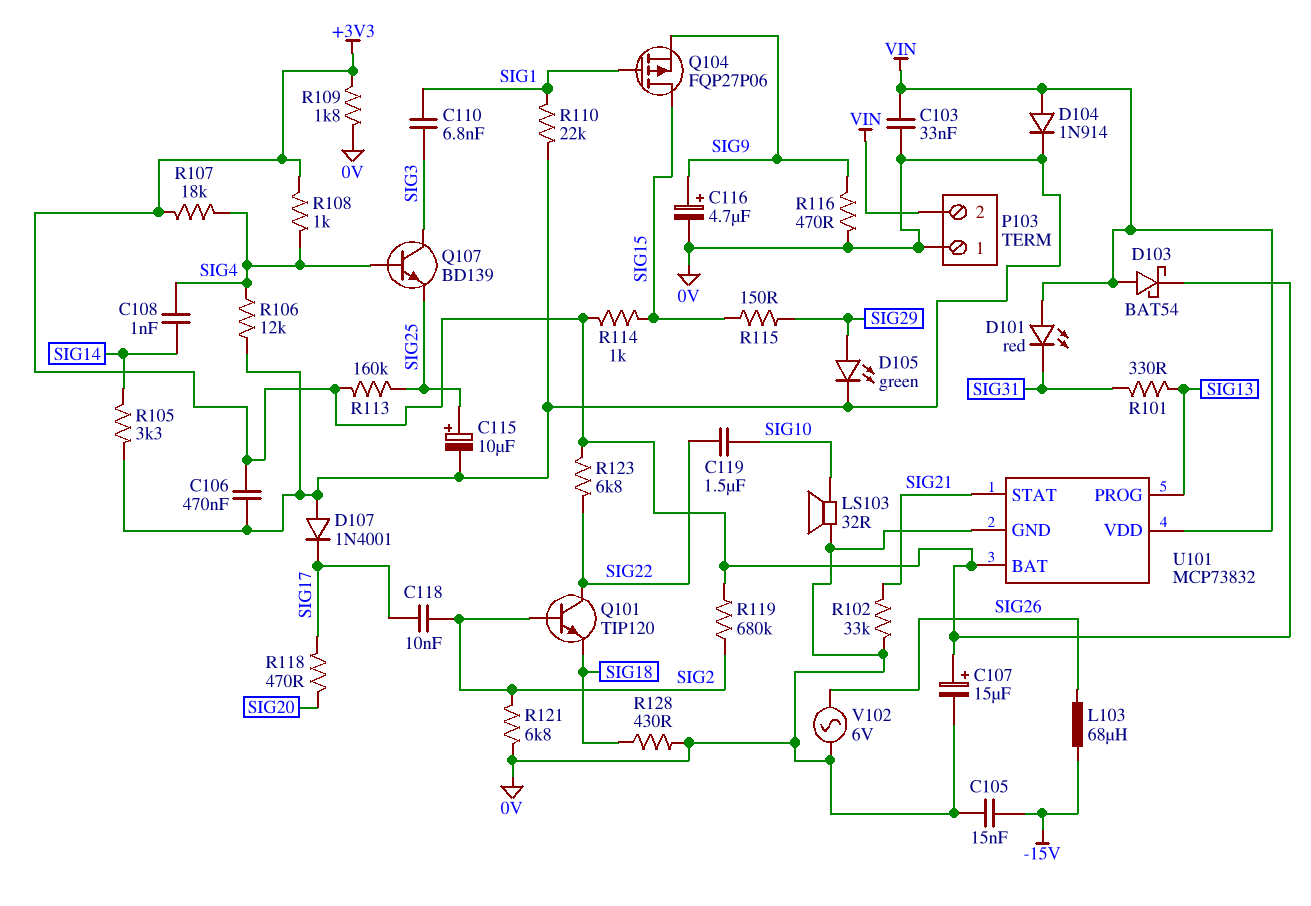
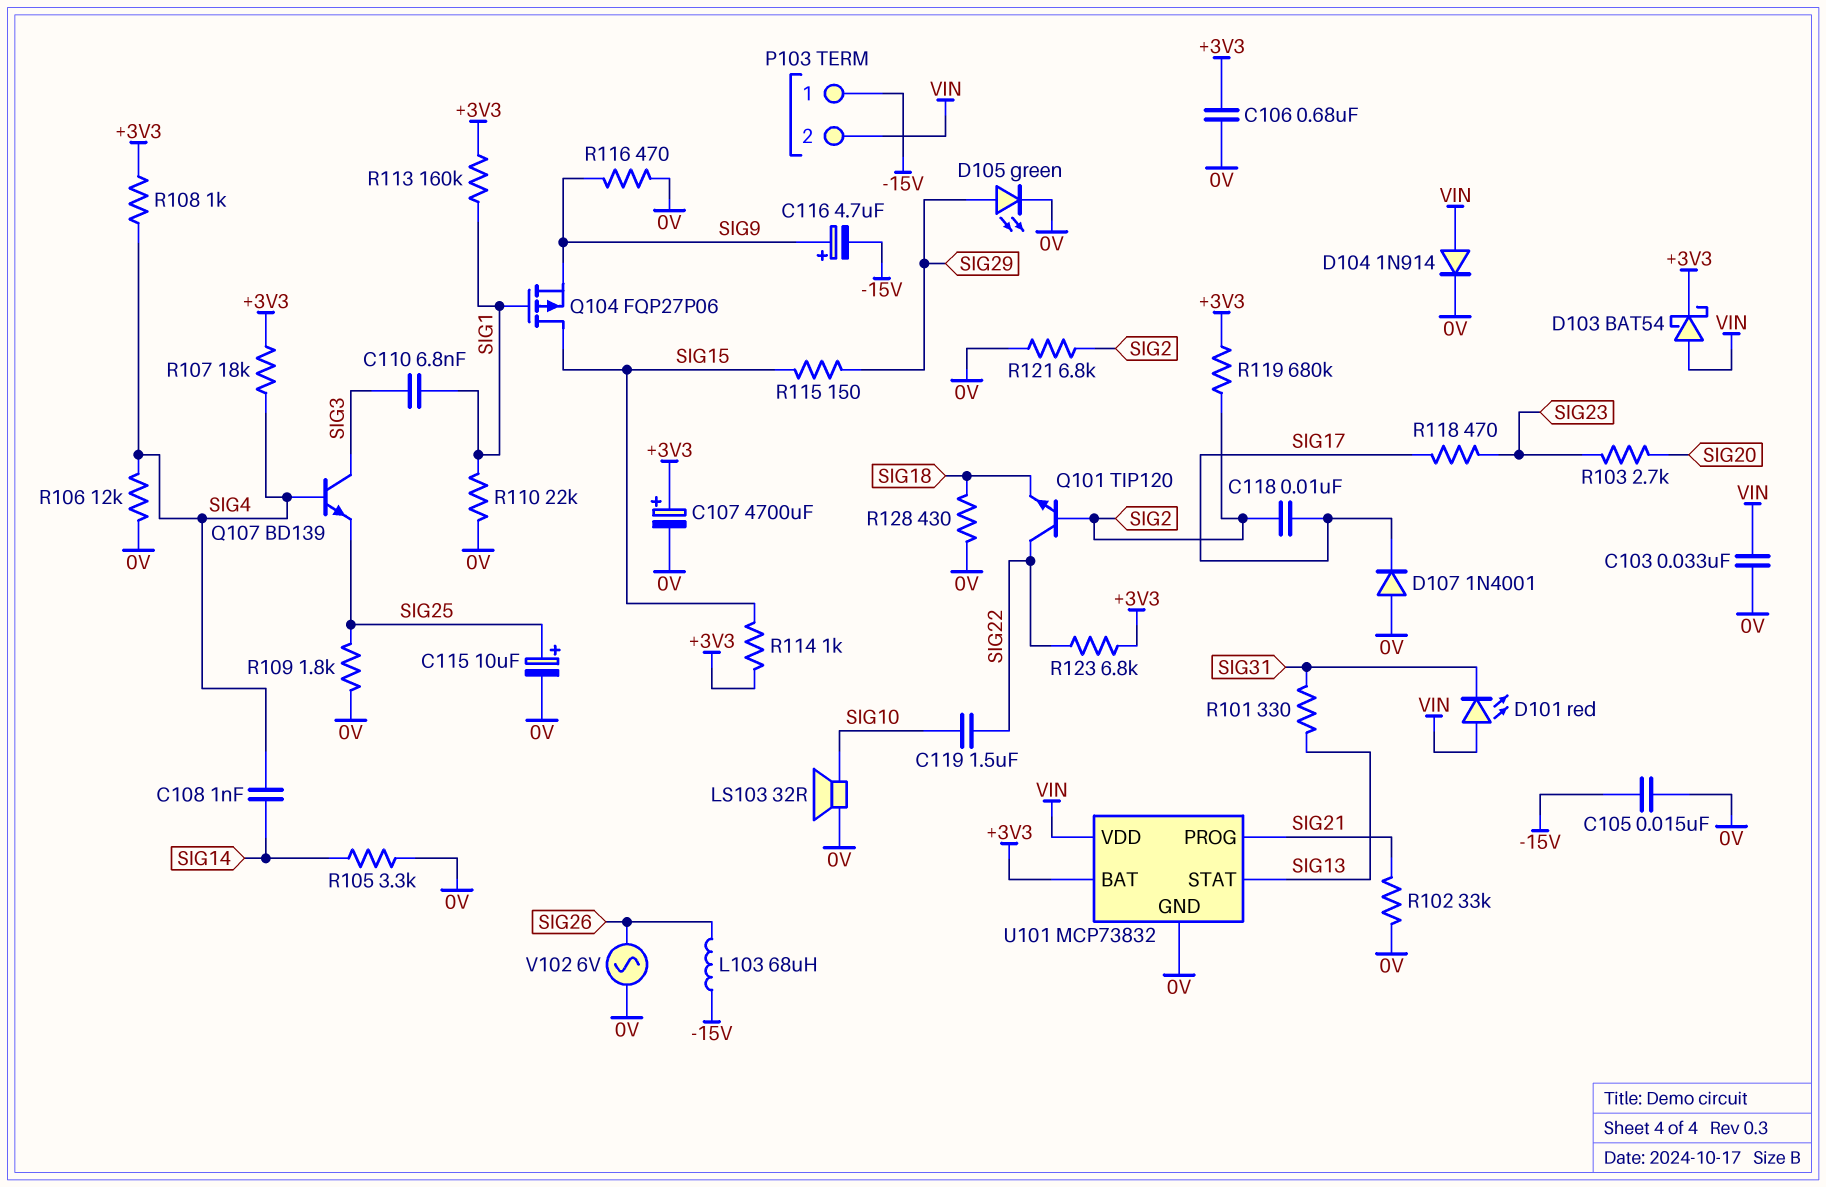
C106: 470nF (+3V3, 0V) -> 680nF (+3V3, 0V)
C107: 15uF (plus +3V3, minus 0V) -> 4700uF (plus +3V3, minus 0V)
C116: 4.7uF (plus SIG9, minus 0V) -> 4.7uF (plus SIG9, minus -15V)
P103 pin 1: 0V -> -15V
R103: none -> 2.7k (SIG20, SIG23)
R109: 1.8k (+3V3, 0V) -> 1.8k (0V, SIG25)
R113: 160k (+3V3, SIG25) -> 160k (+3V3, SIG1)
R118: 470 (SIG17, SIG20) -> 470 (SIG17, SIG23)
U101 pin PROG: SIG13 -> SIG21
U101 pin STAT: SIG21 -> SIG13

